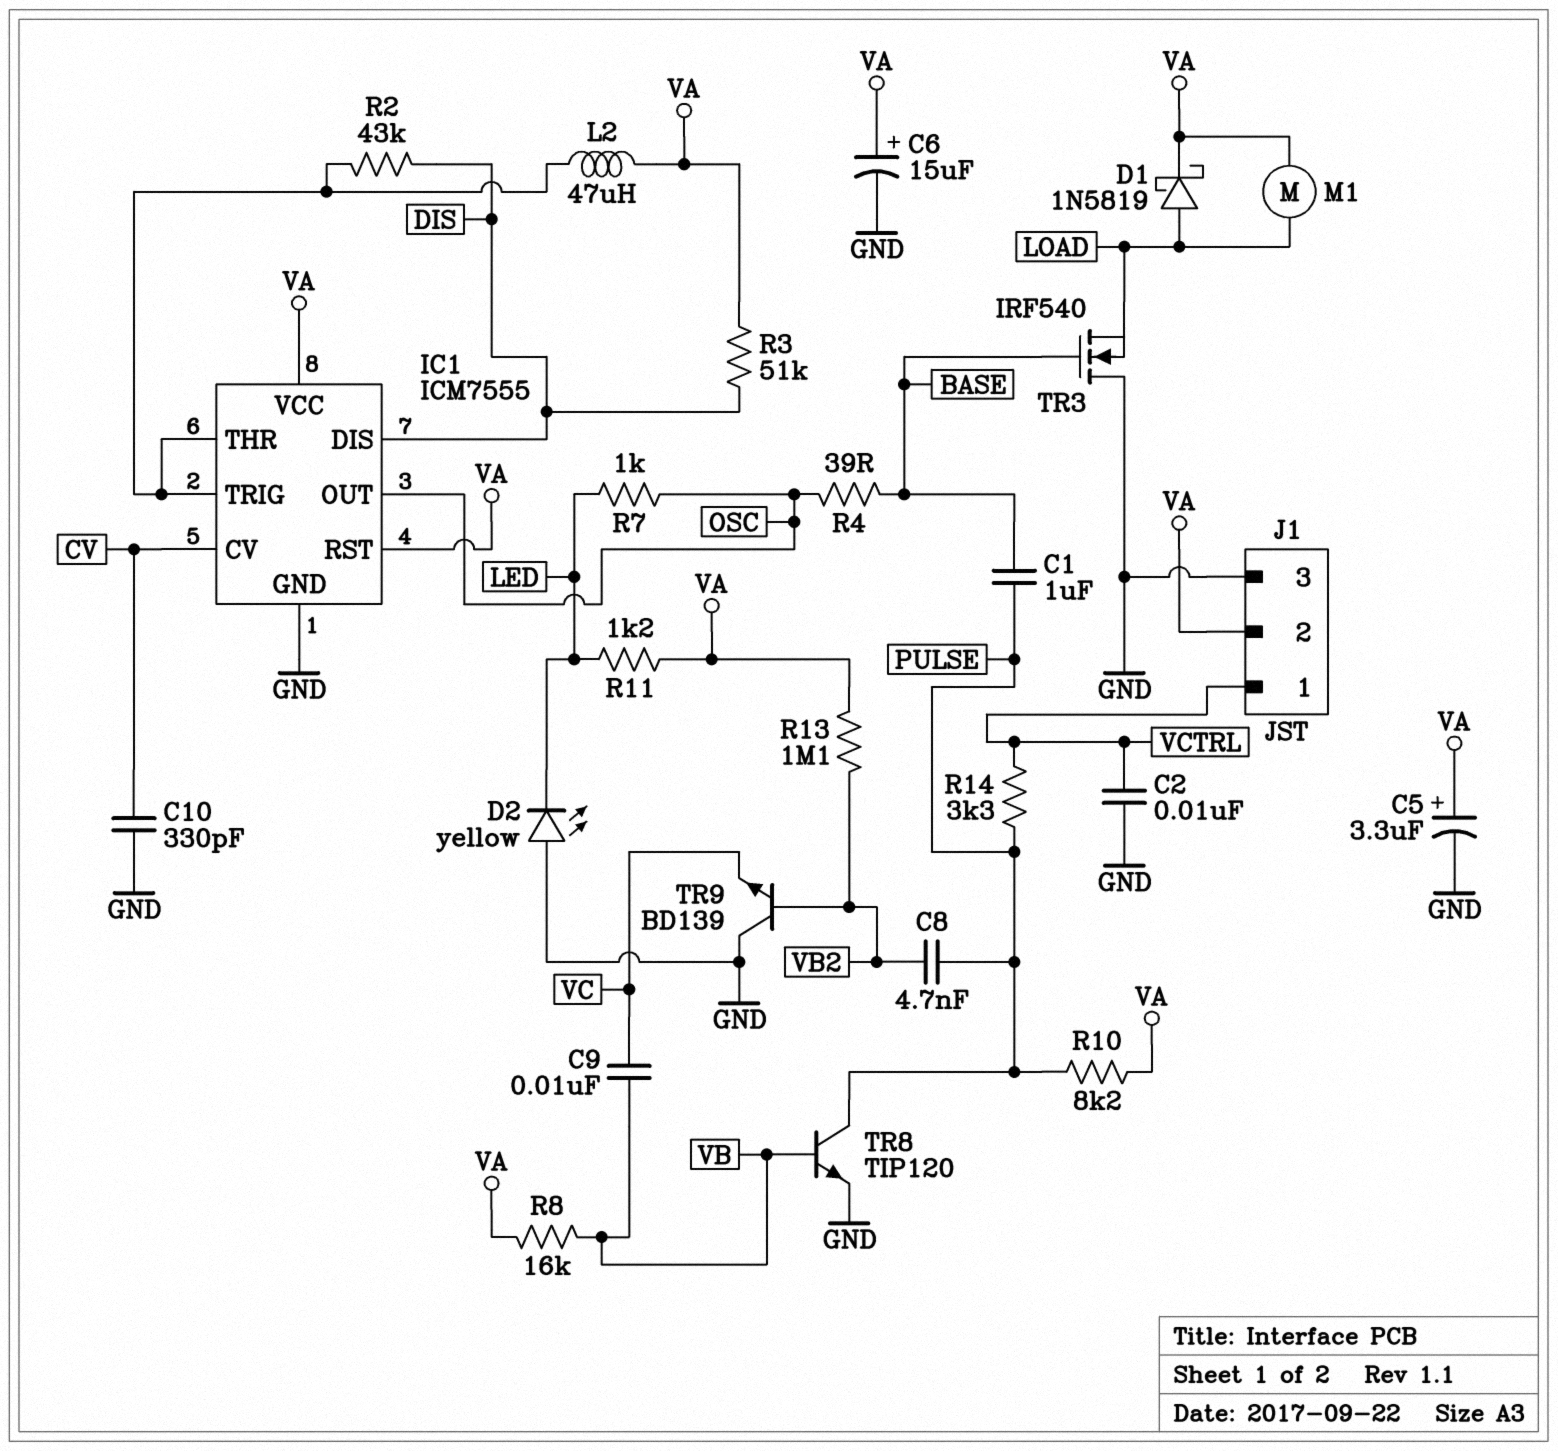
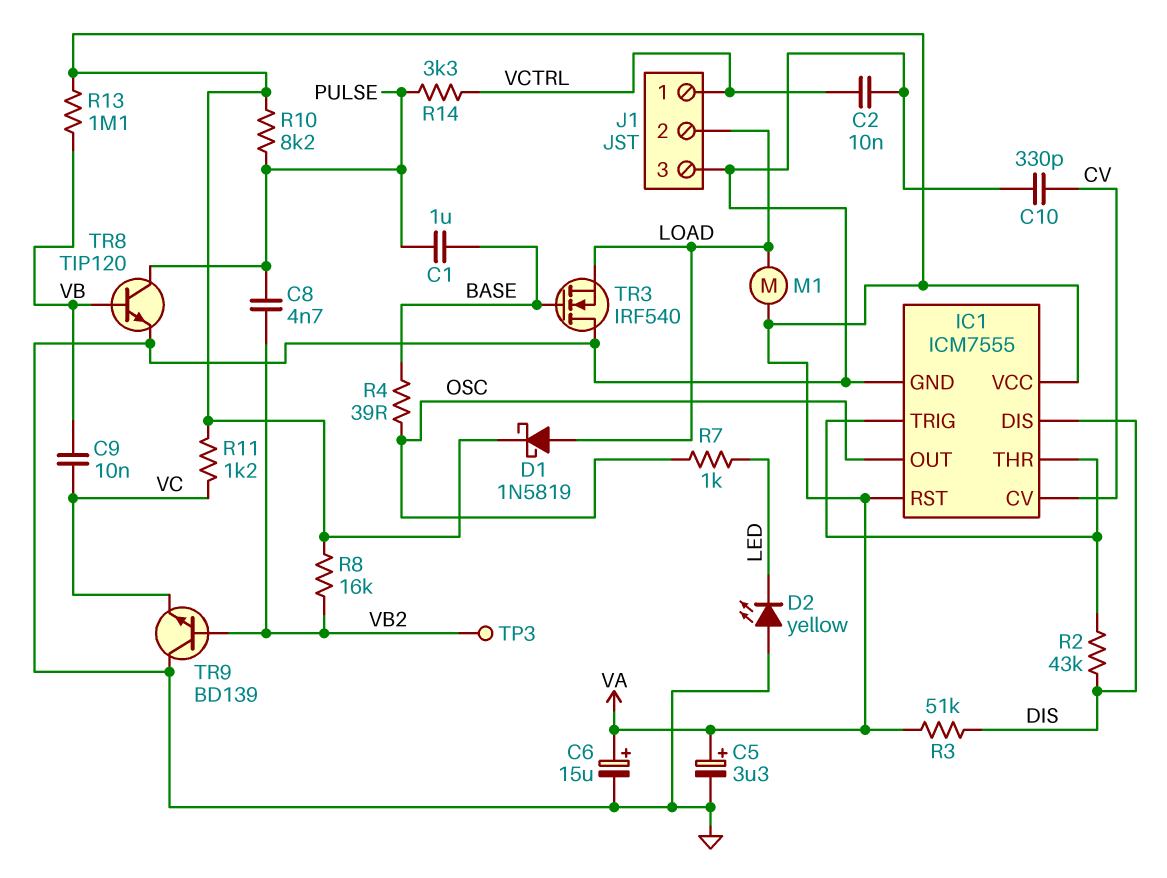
J1 pin 2: VA -> LOAD
L2: 47uH (IC1/THR, VA) -> none
R8: 16k (VA, VB) -> 16k (VA, VB2)
R11: 1.2k (LED, VA) -> 1.2k (VA, VC)
R13: 1.1M (VA, VB2) -> 1.1M (VA, VB)
TP3: none -> test point (VB2)

